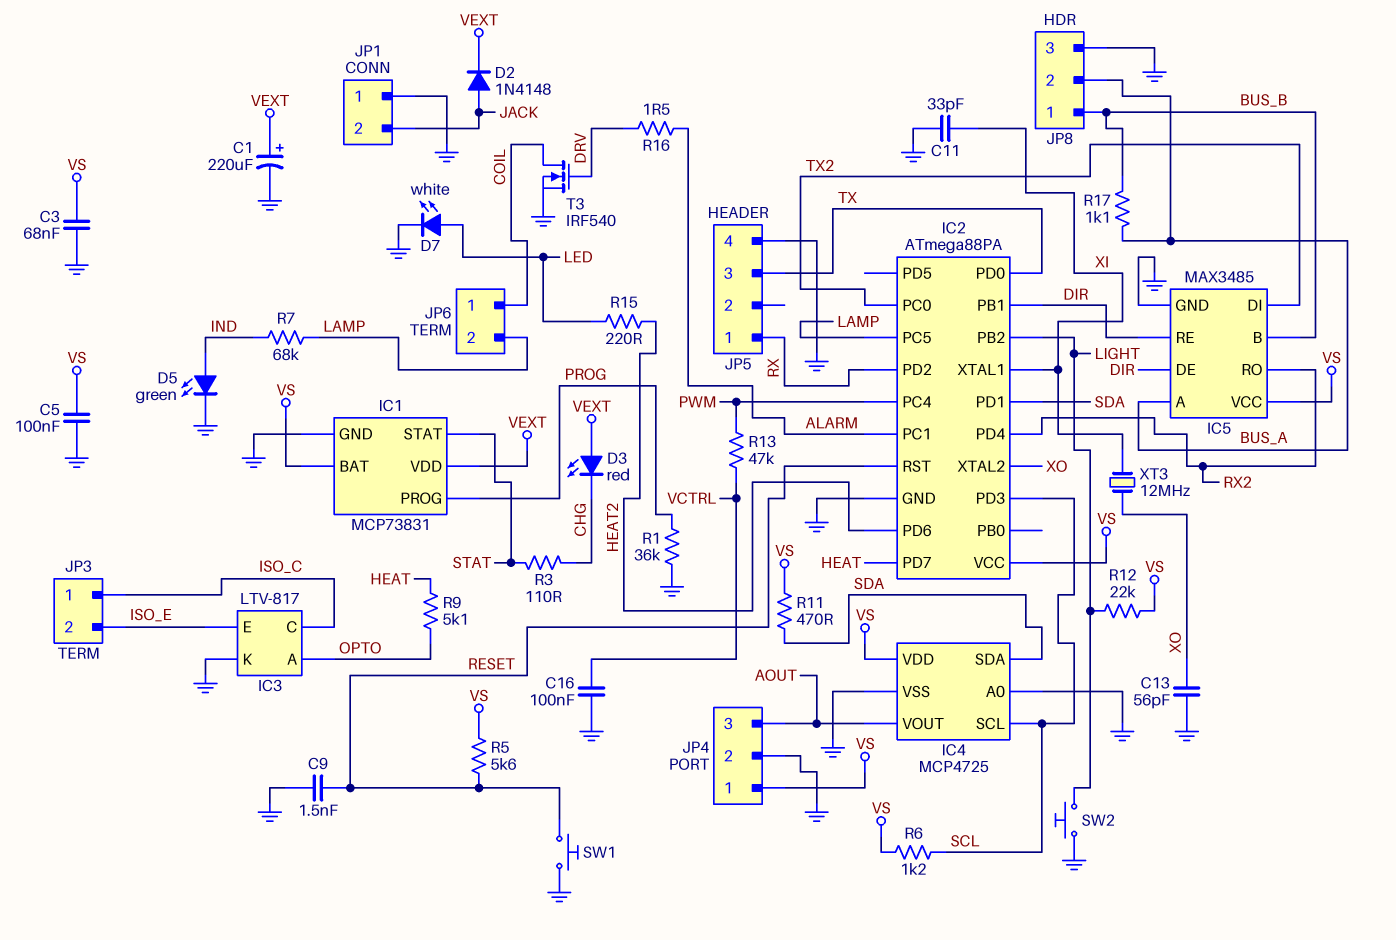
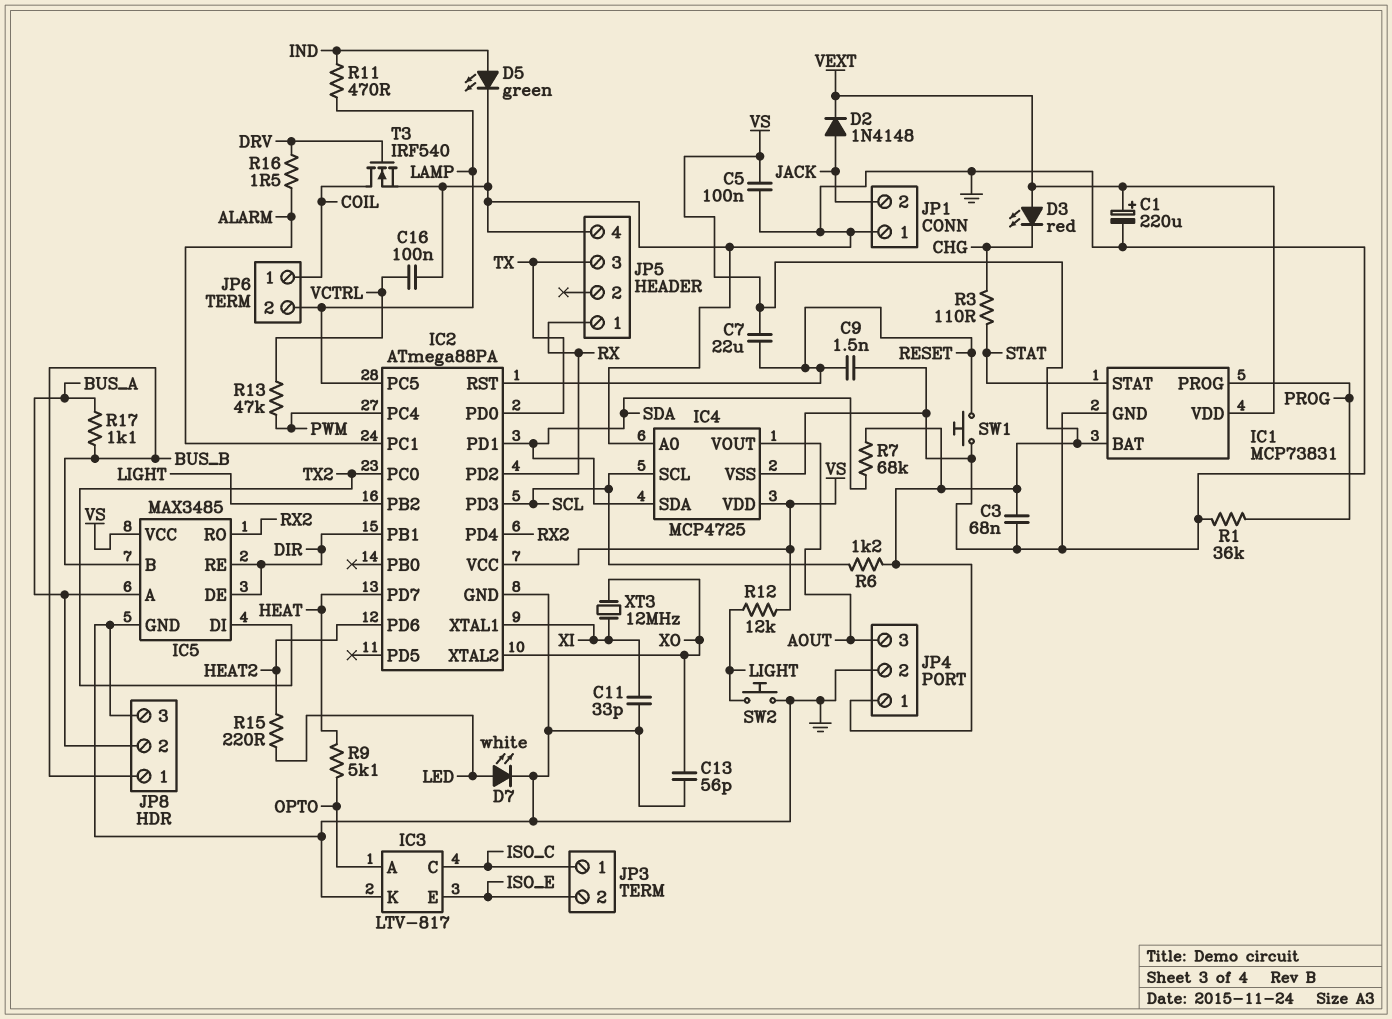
C7: none -> 22uF (RESET, VS)
R5: 5.6k (RESET, VS) -> none
R7: 68k (IND, LAMP) -> 68k (SDA, VS)
R11: 470 (SDA, VS) -> 470 (IND, LAMP)
R12: 22k (LIGHT, VS) -> 12k (LIGHT, VS)

